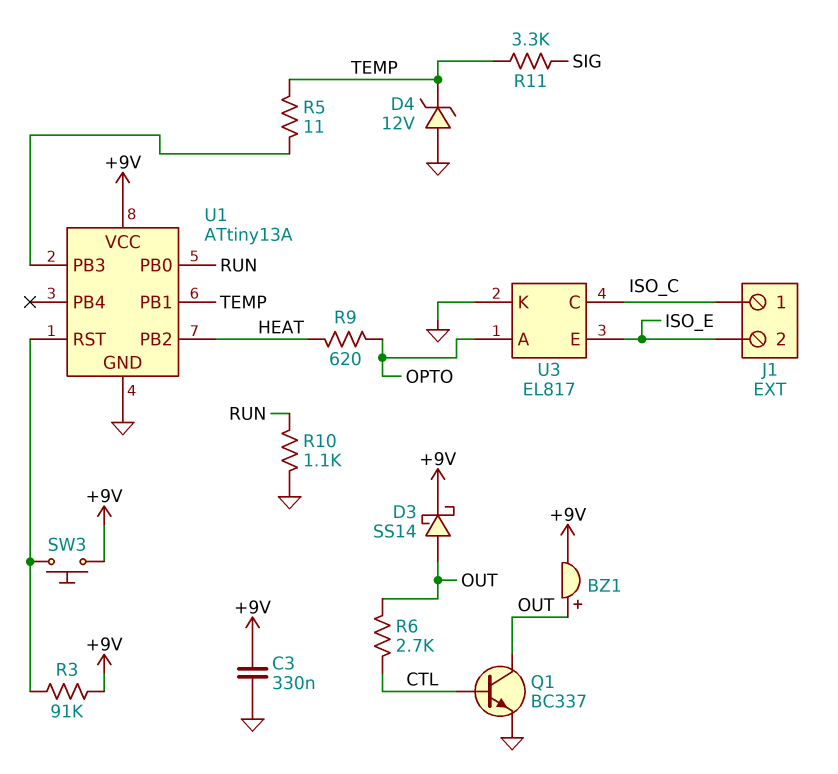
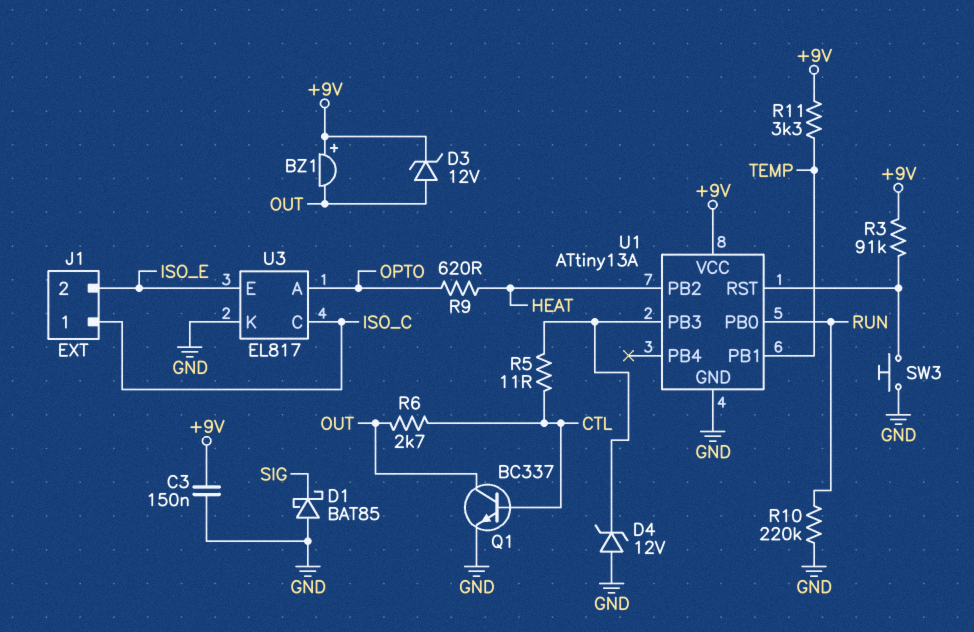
BZ1: buzzer (plus OUT, minus +9V) -> buzzer (plus +9V, minus OUT)
C3: 330nF (+9V, GND) -> 150nF (+9V, GND)
D1: none -> schottky BAT85 (A GND, K SIG)
D3: schottky SS14 (A OUT, K +9V) -> zener 12V (A OUT, K +9V)
D4: zener 12V (A GND, K TEMP) -> zener 12V (A GND, K U1/PB3)
R5: 11 (TEMP, U1/PB3) -> 11 (CTL, U1/PB3)
R10: 1.1k (GND, RUN) -> 220k (GND, RUN)
R11: 3.3k (SIG, TEMP) -> 3.3k (+9V, TEMP)
SW3: button (+9V, U1/RST) -> button (GND, U1/RST)

